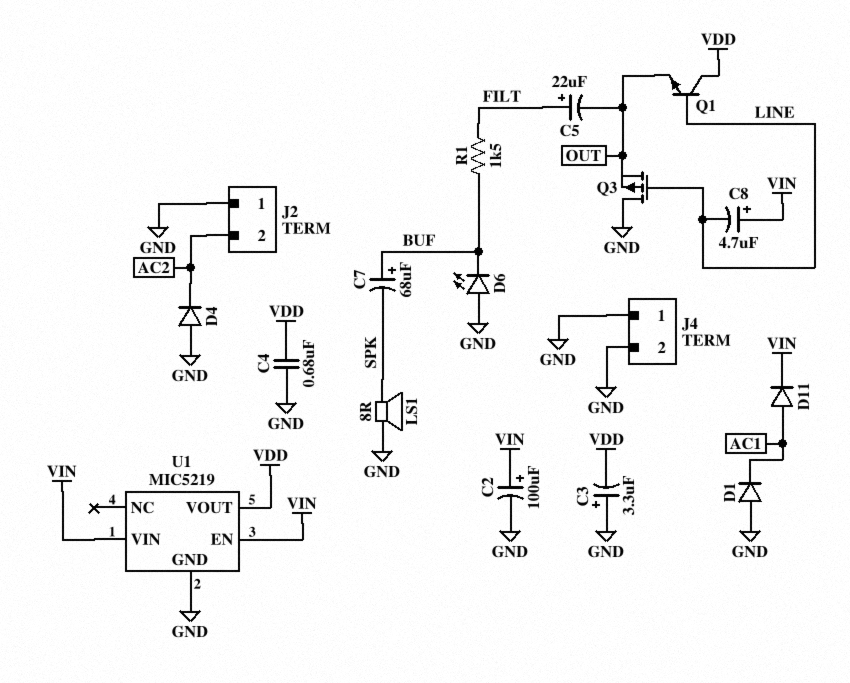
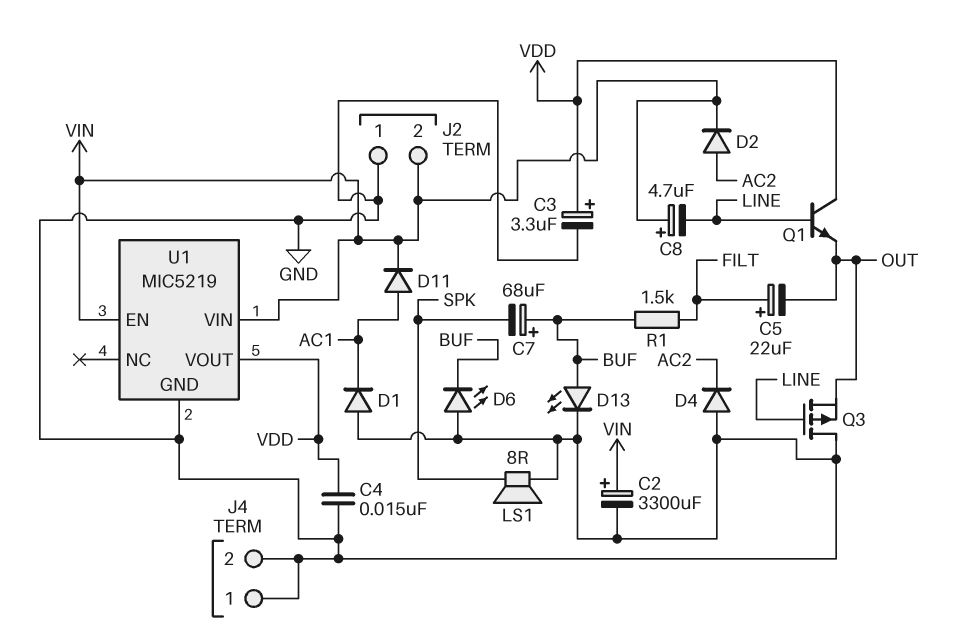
C2: 100uF (plus VIN, minus GND) -> 3300uF (plus VIN, minus GND)
C3: 3.3uF (plus GND, minus VDD) -> 3.3uF (plus VDD, minus GND)
C4: 680nF (GND, VDD) -> 15nF (GND, VDD)
D2: none -> diode (A AC2, K VIN)
D13: none -> LED (A BUF, K GND)
J2 pin 2: AC2 -> VIN

